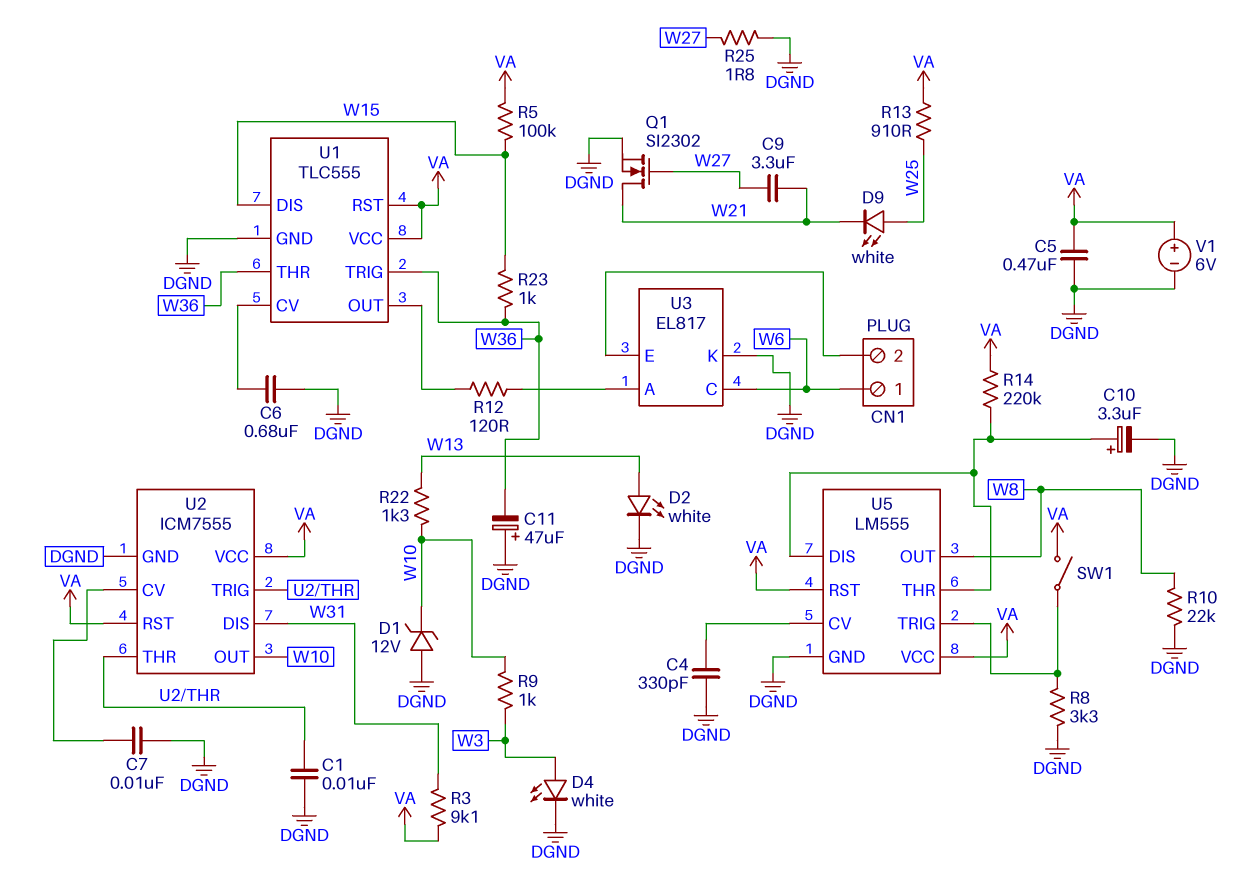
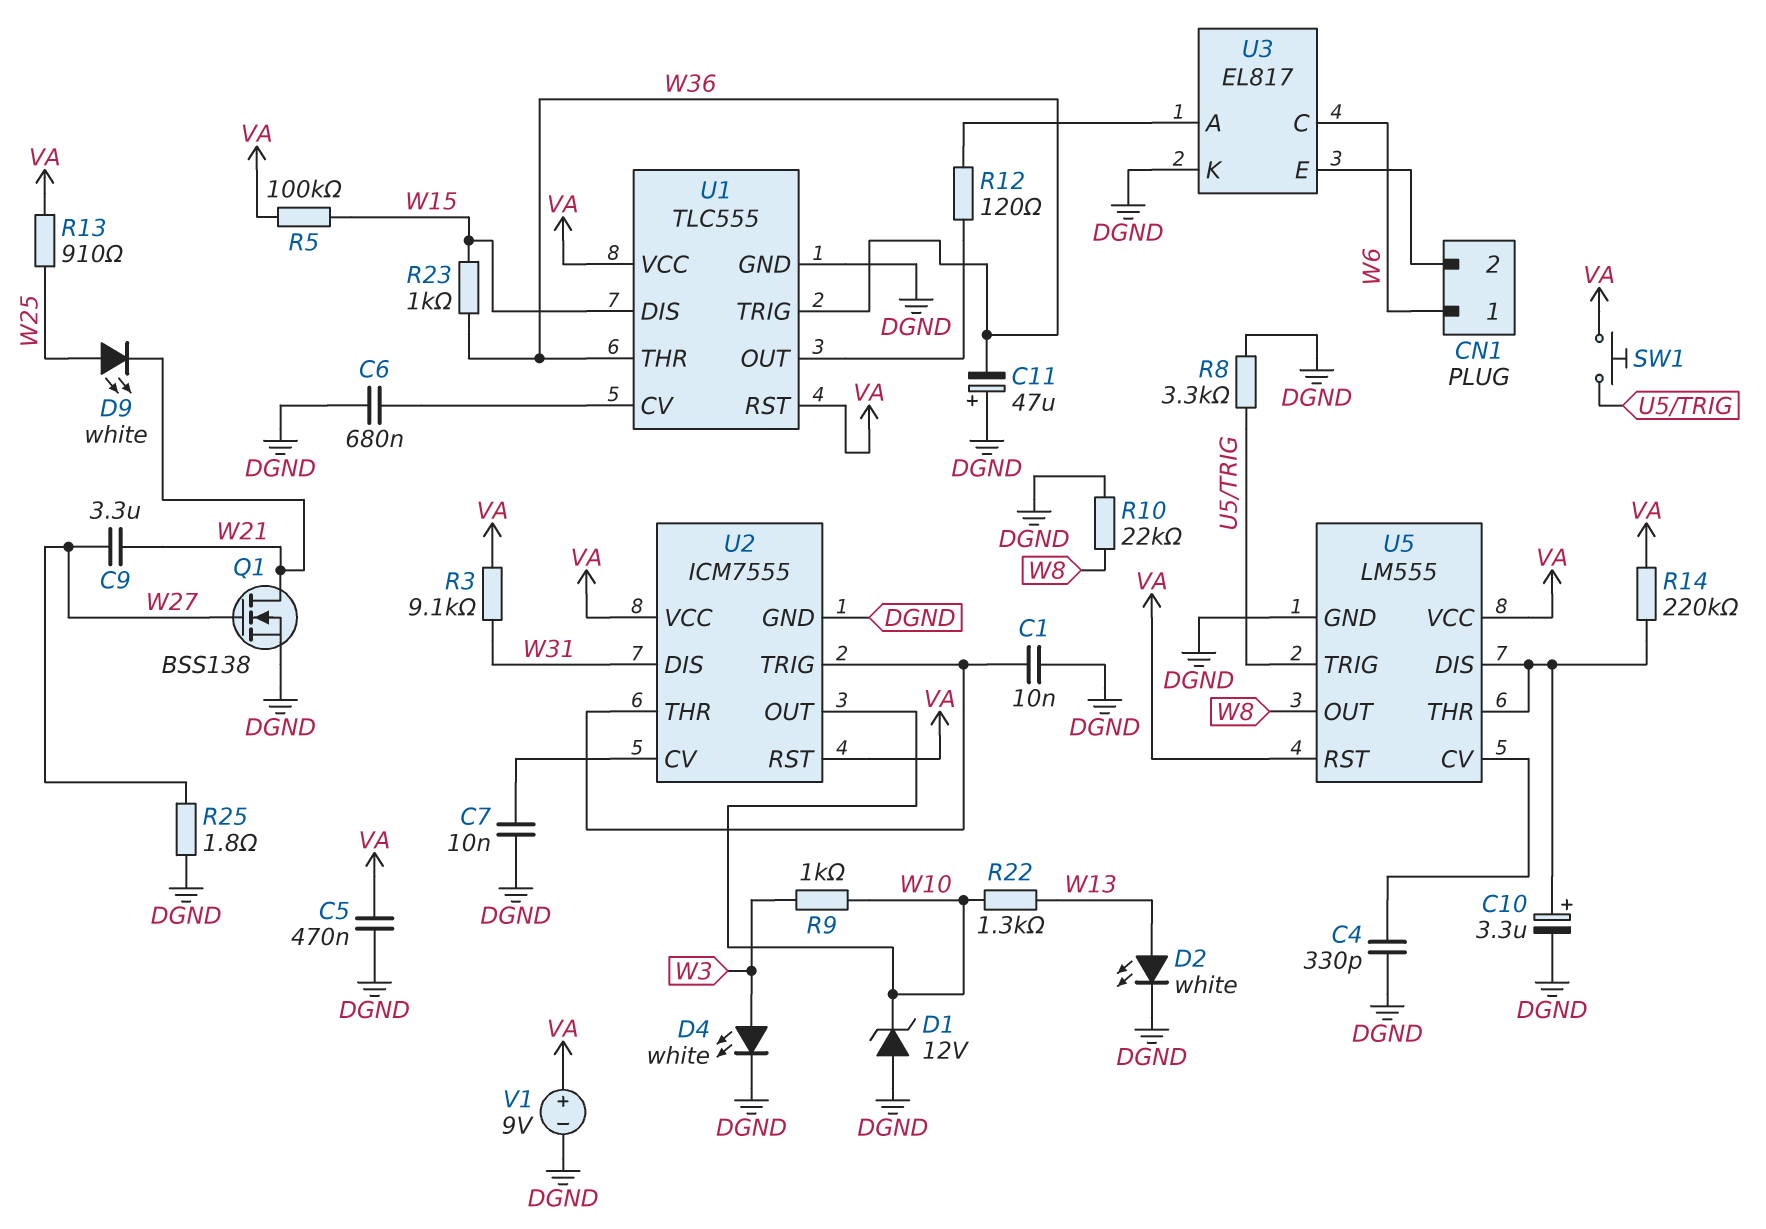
Q1: NMOS SI2302 (G W27, D W21, S DGND) -> NMOS BSS138 (G W27, D W21, S DGND)
SW1: switch (U5/TRIG, VA) -> button (U5/TRIG, VA)
V1: 6V (plus VA, minus DGND) -> 9V (plus VA, minus DGND)

